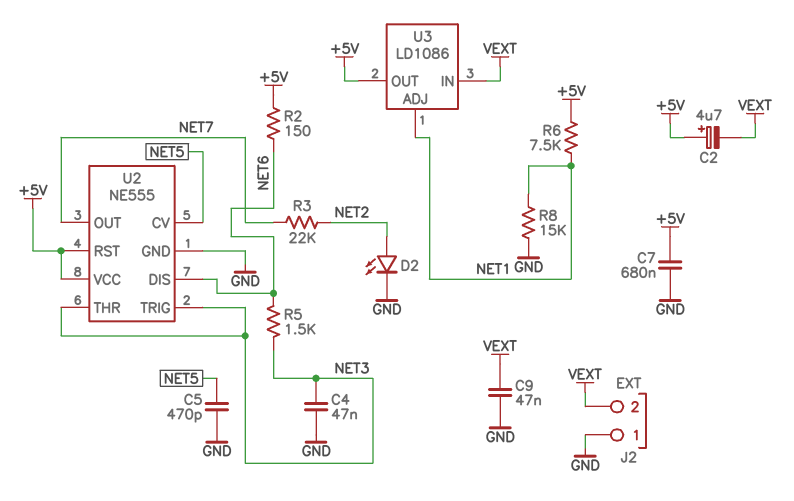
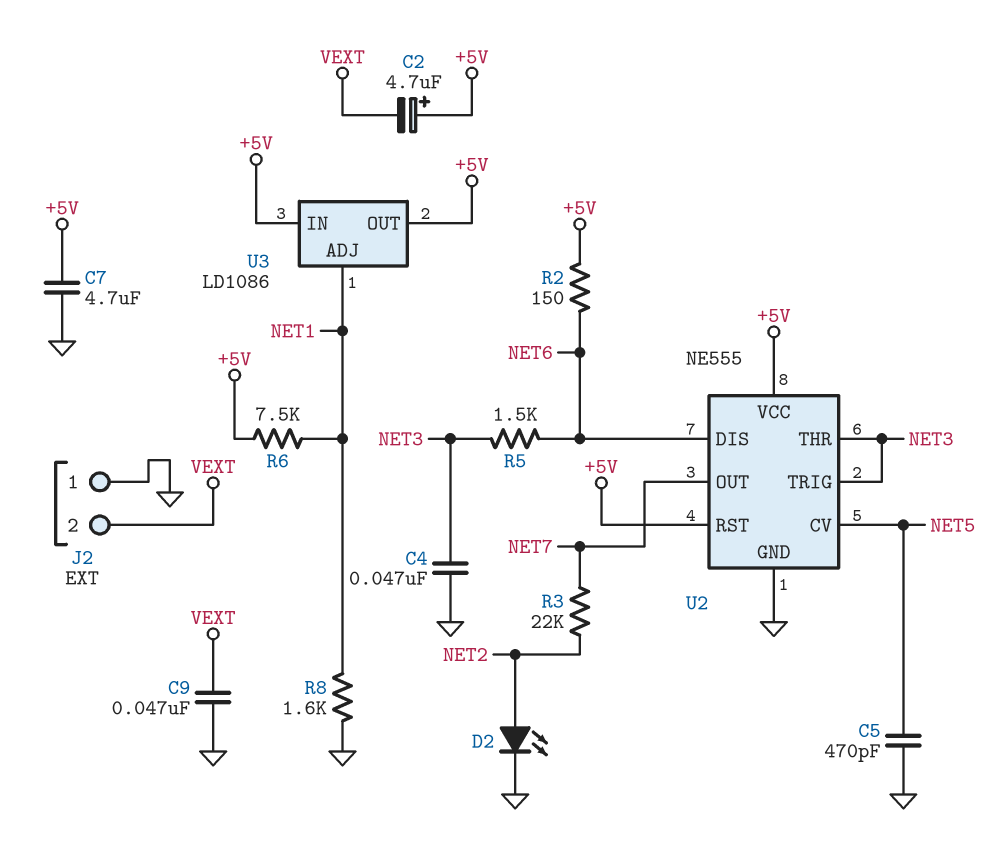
C7: 680nF (+5V, GND) -> 4.7uF (+5V, GND)
R8: 15k (GND, NET1) -> 1.6k (GND, NET1)
U3 pin IN: VEXT -> +5V

